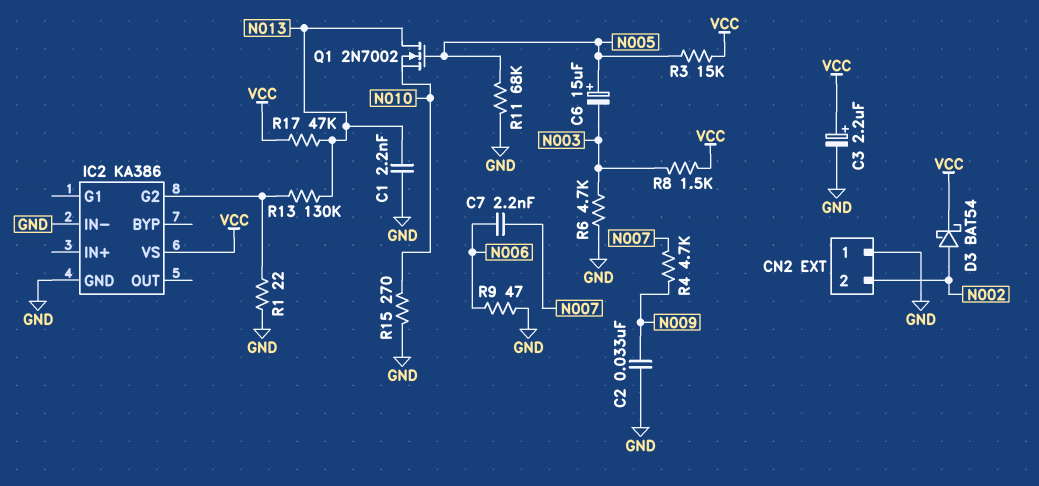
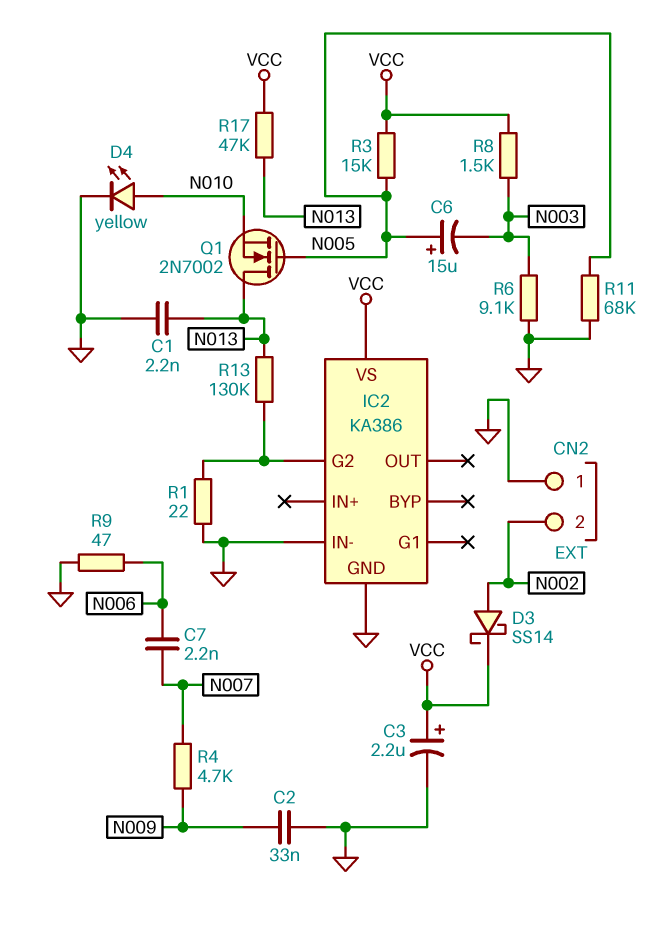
D3: schottky BAT54 (A N002, K VCC) -> schottky SS14 (A N002, K VCC)
D4: none -> LED yellow (A N010, K GND)
R6: 4.7k (GND, N003) -> 9.1k (GND, N003)
R15: 270 (GND, N010) -> none

